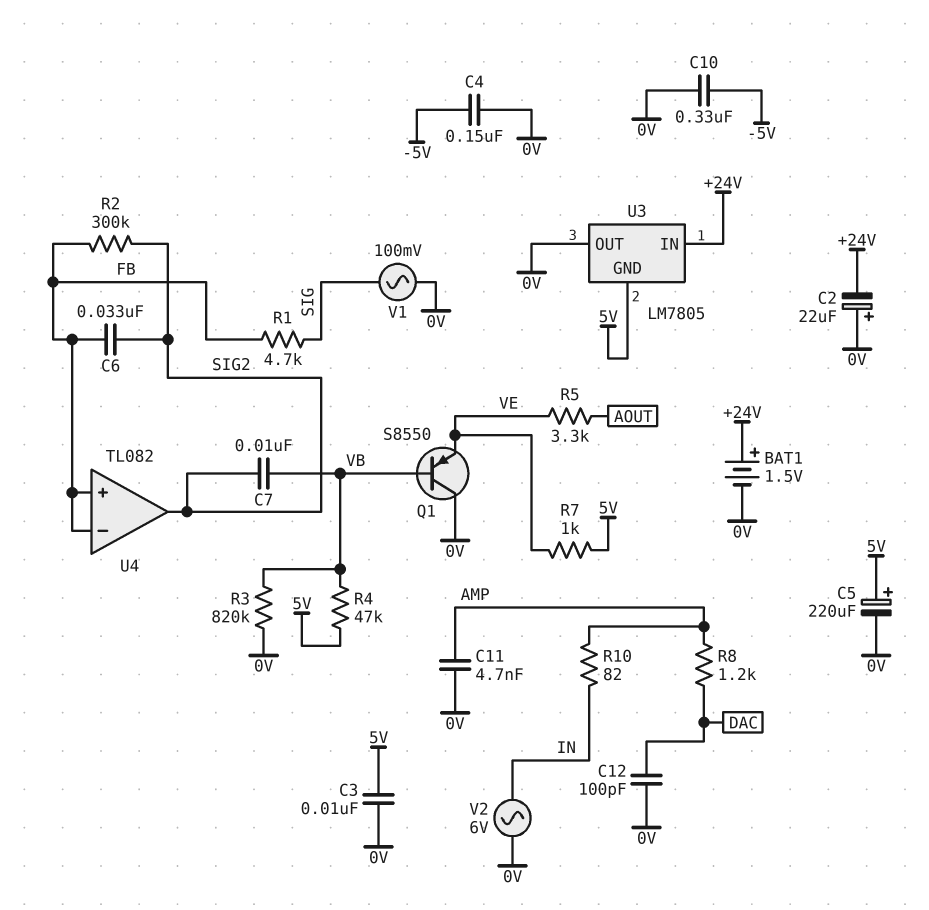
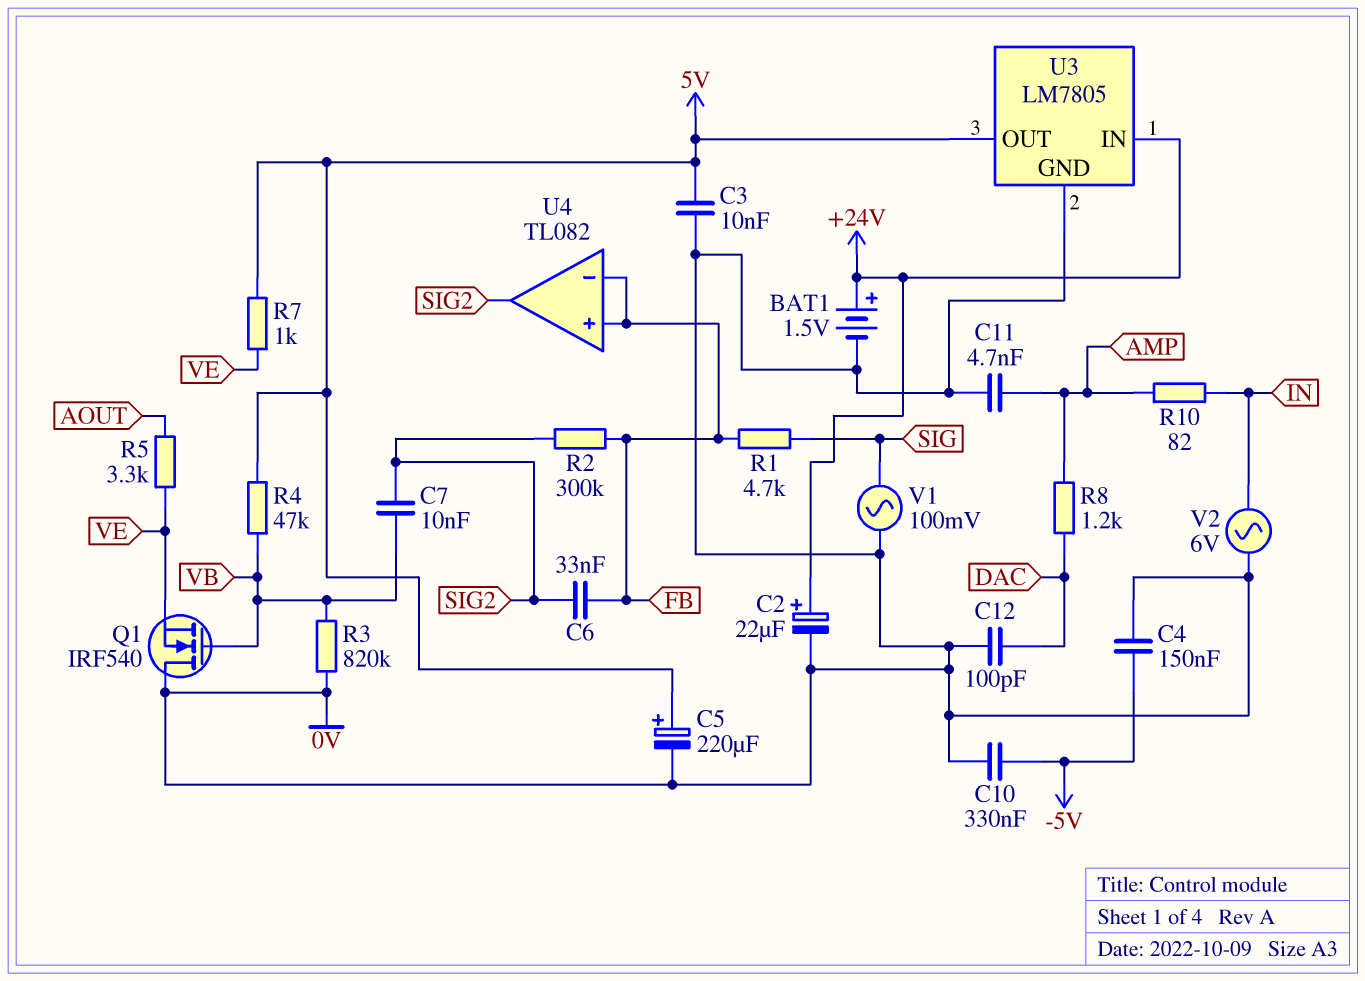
C2: 22uF (plus 0V, minus +24V) -> 22uF (plus +24V, minus 0V)
Q1: PNP S8550 (B VB, C 0V, E VE) -> NMOS IRF540 (G VB, D 0V, S VE)
U3 pin GND: 5V -> 0V
U3 pin OUT: 0V -> 5V

